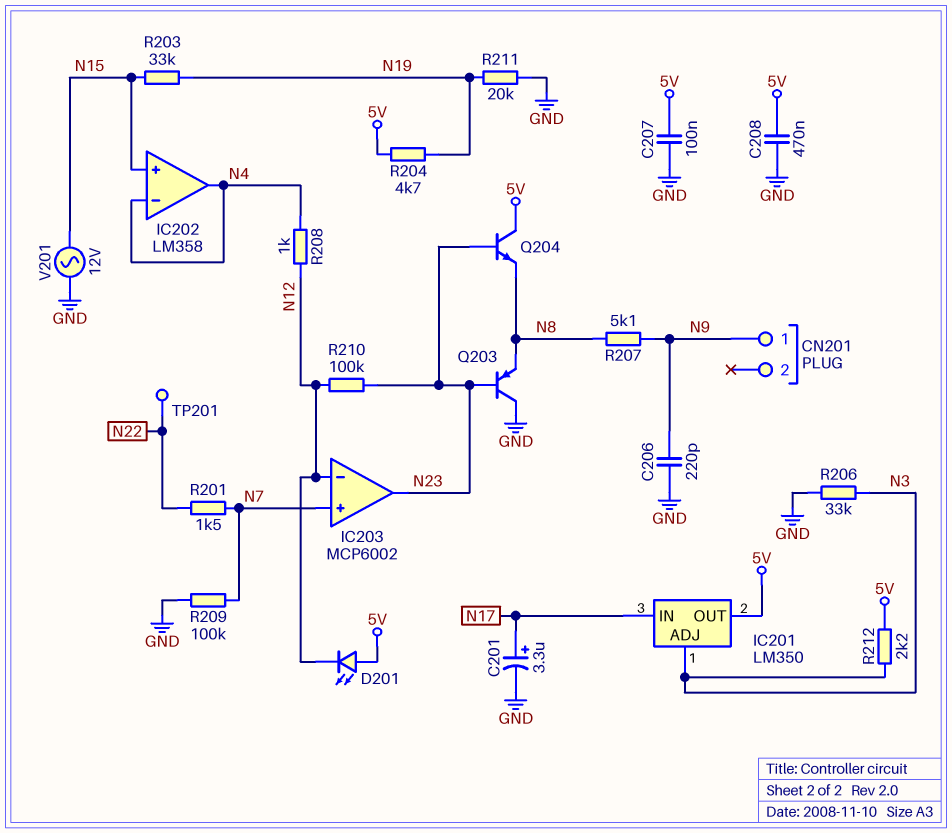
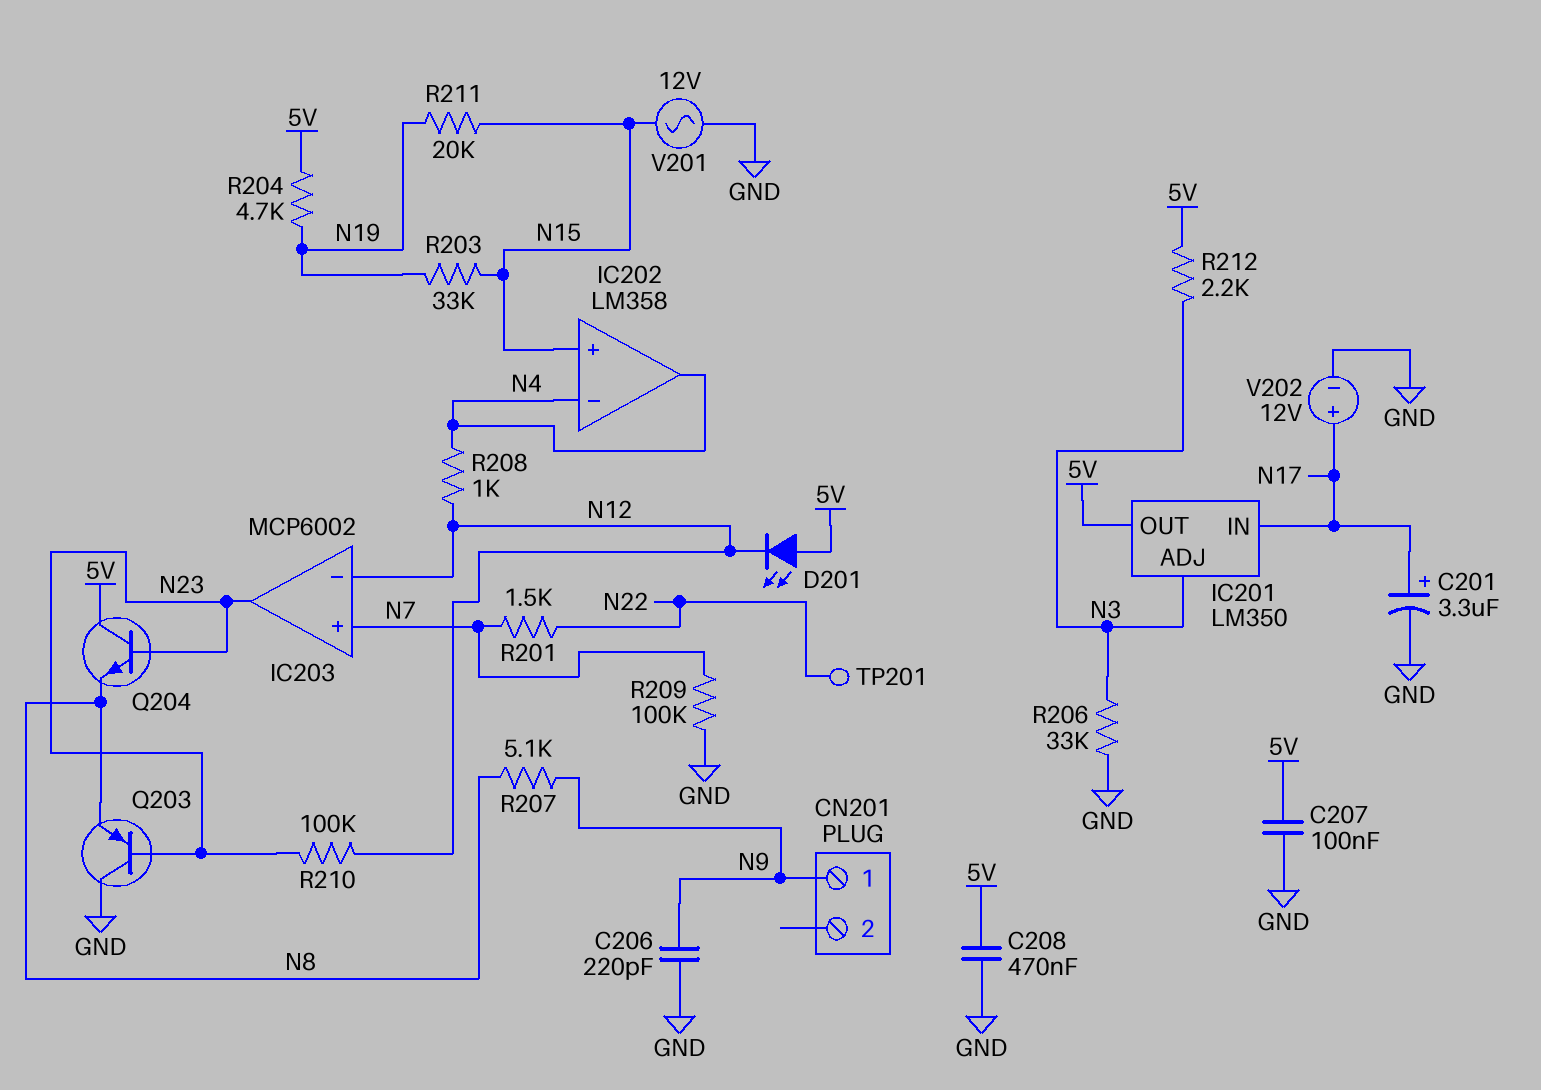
R211: 20k (GND, N19) -> 20k (N15, N19)
V202: none -> 12V (plus N17, minus GND)

